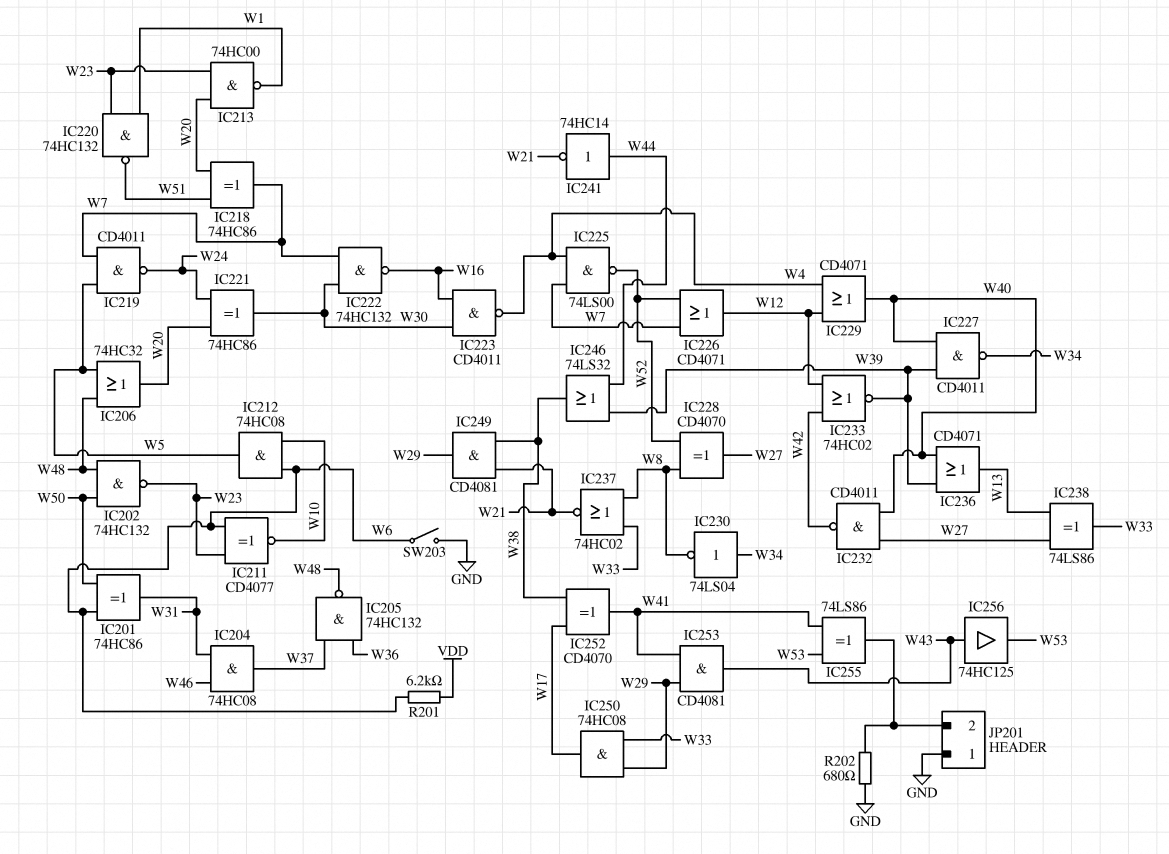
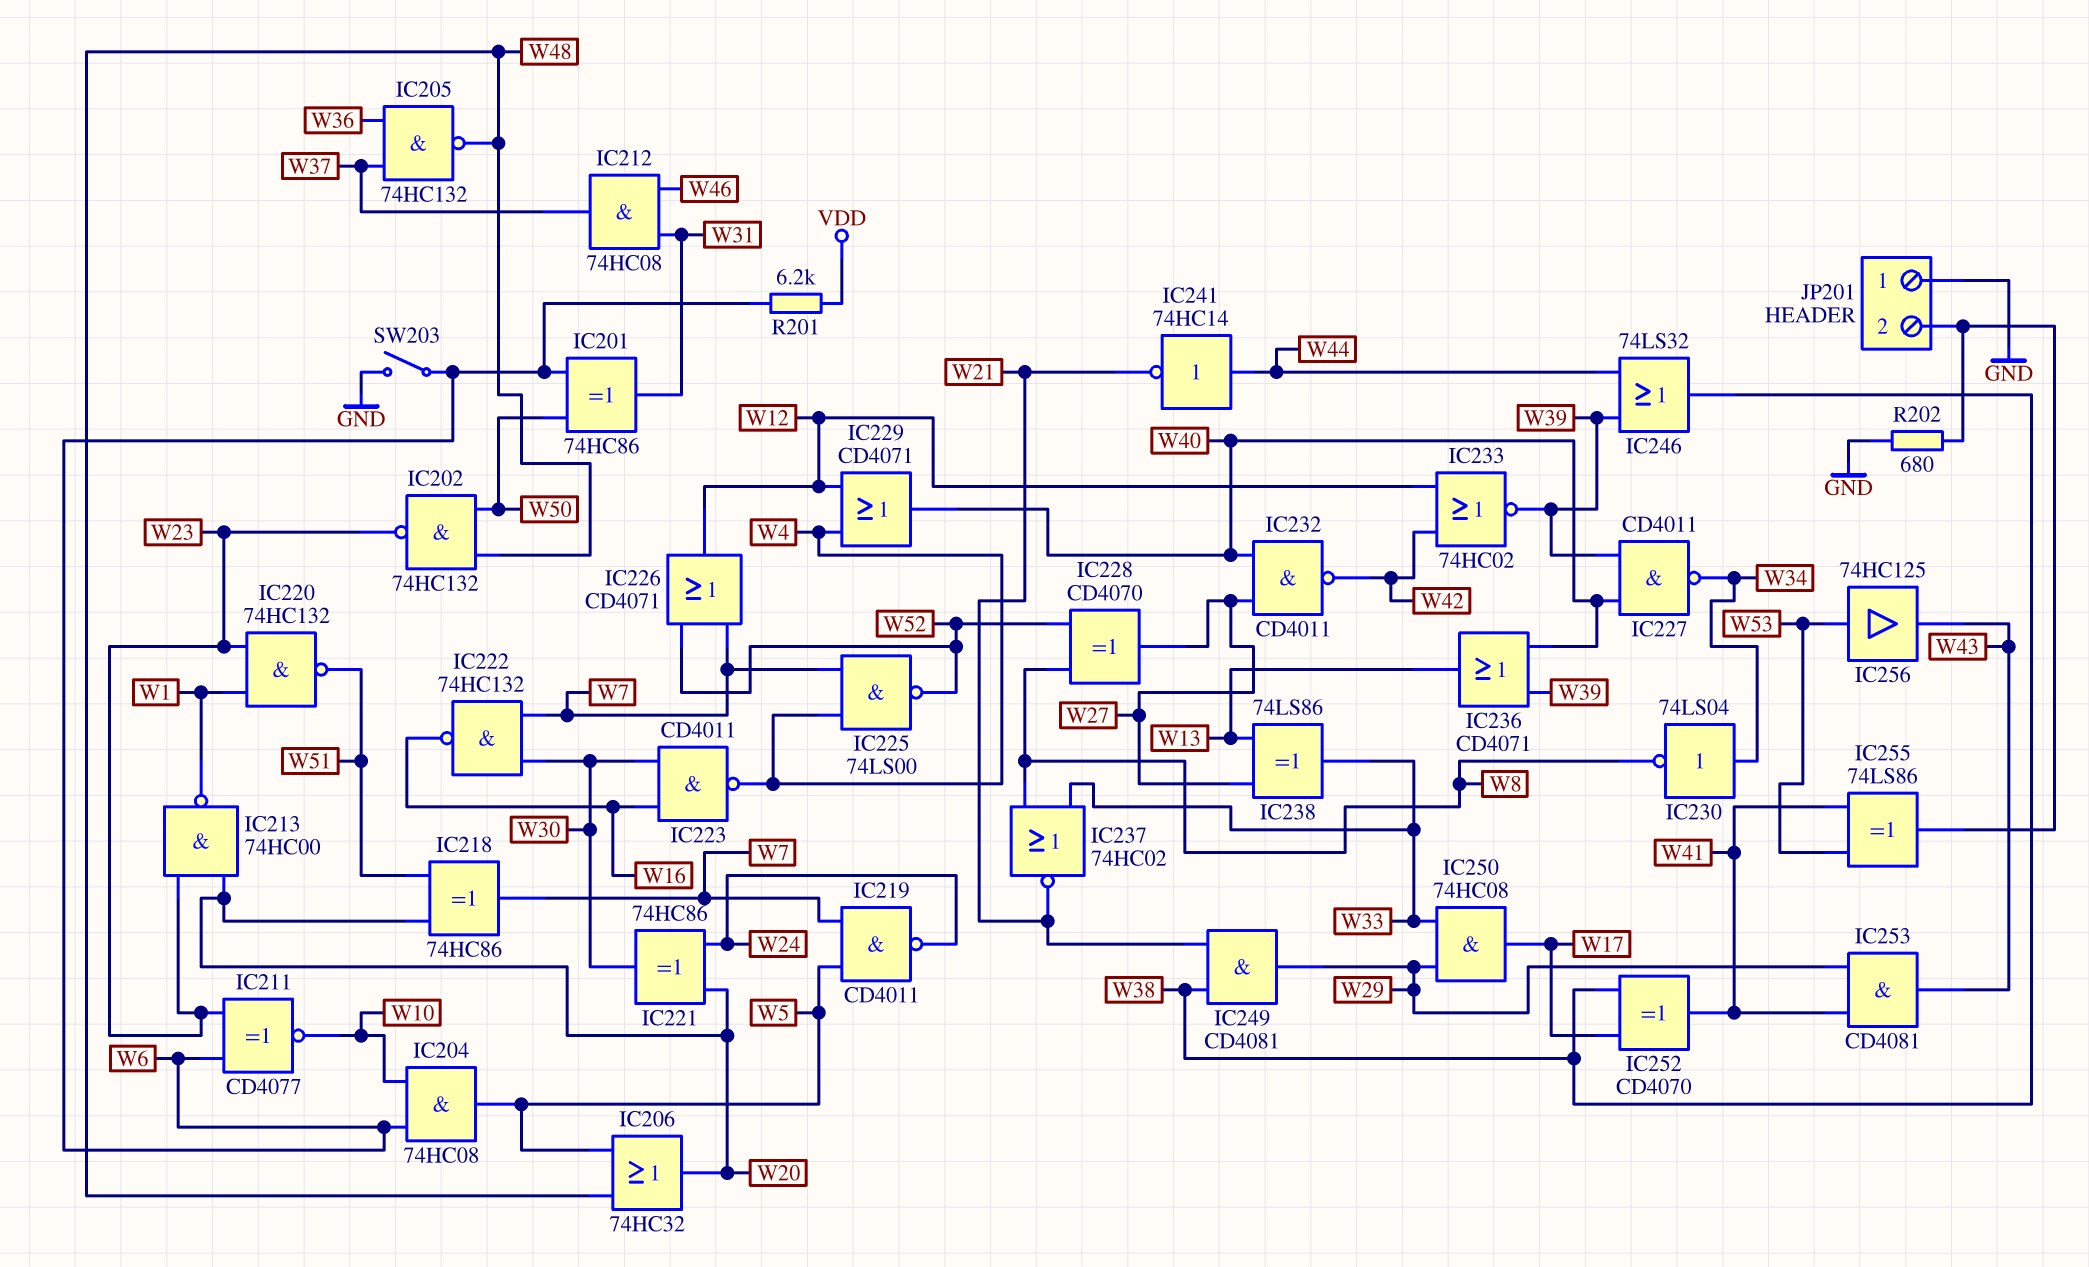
IC204: AND 74HC08 (in W31, in W46, out W37) -> AND 74HC08 (in W6, in W10, out W5)
IC212: AND 74HC08 (in W6, in W10, out W5) -> AND 74HC08 (in W31, in W46, out W37)
IC256: buffer 74HC125 (in W43, out W53) -> buffer 74HC125 (in W53, out W43)

